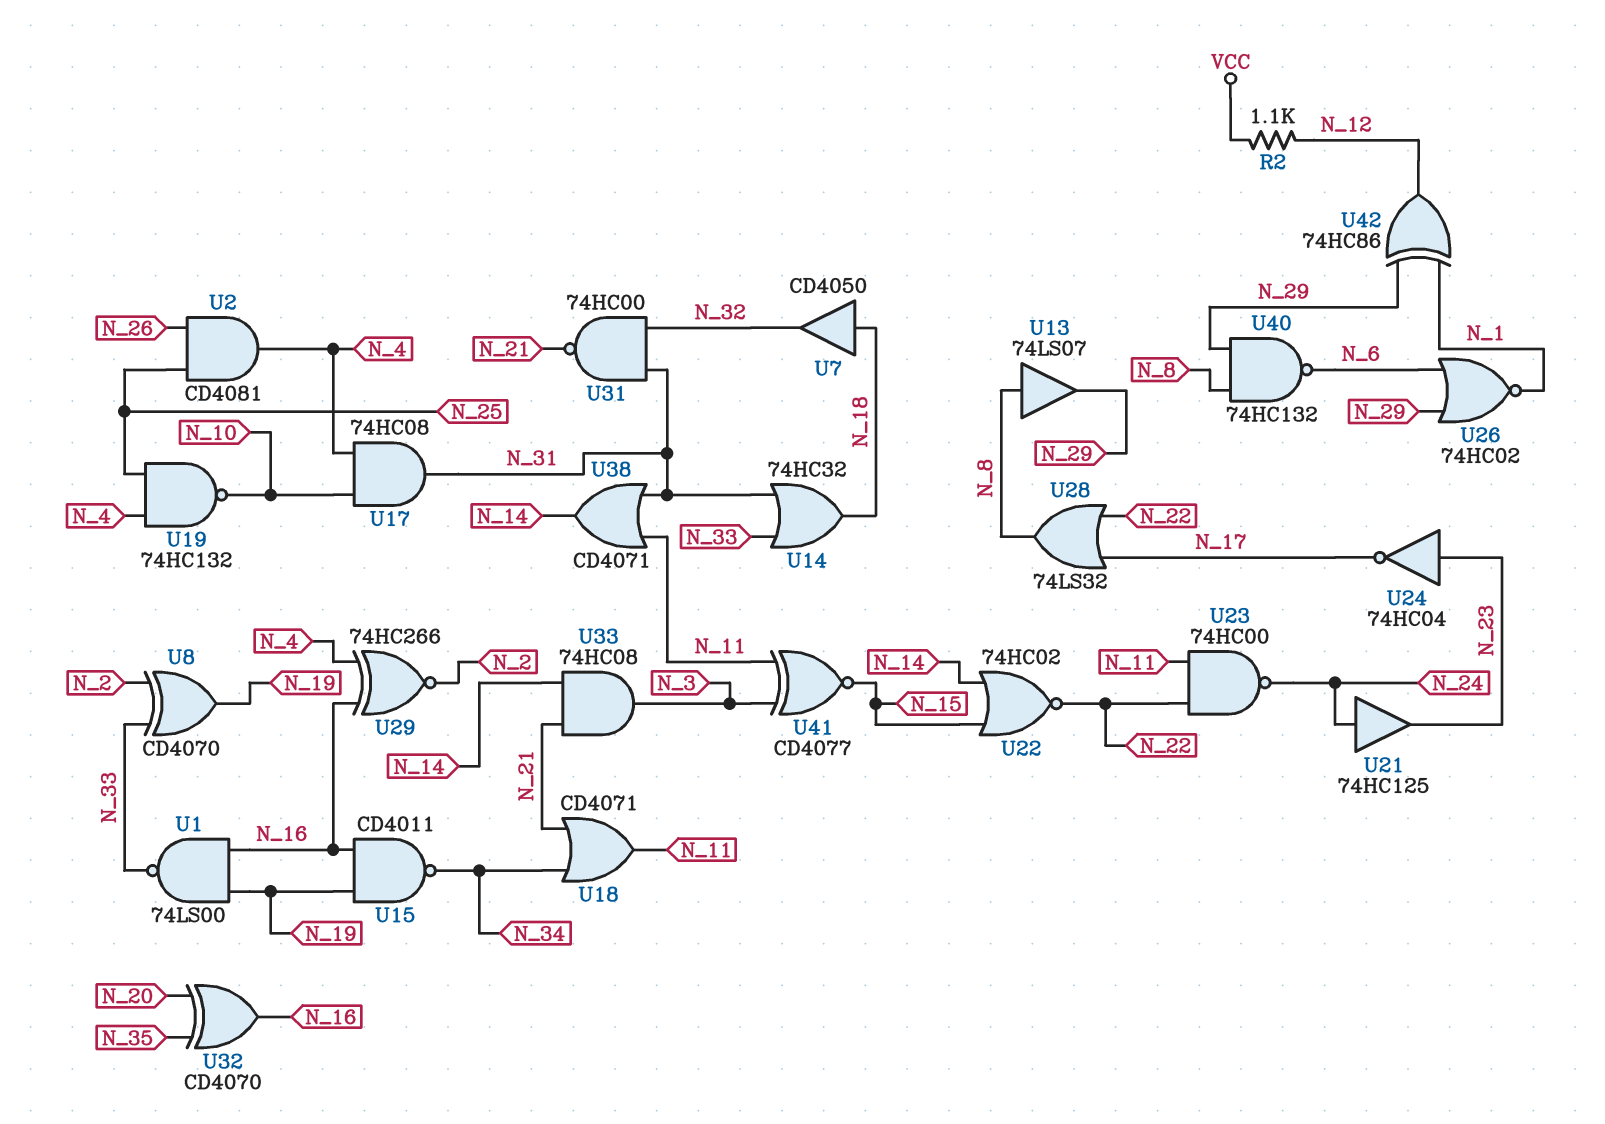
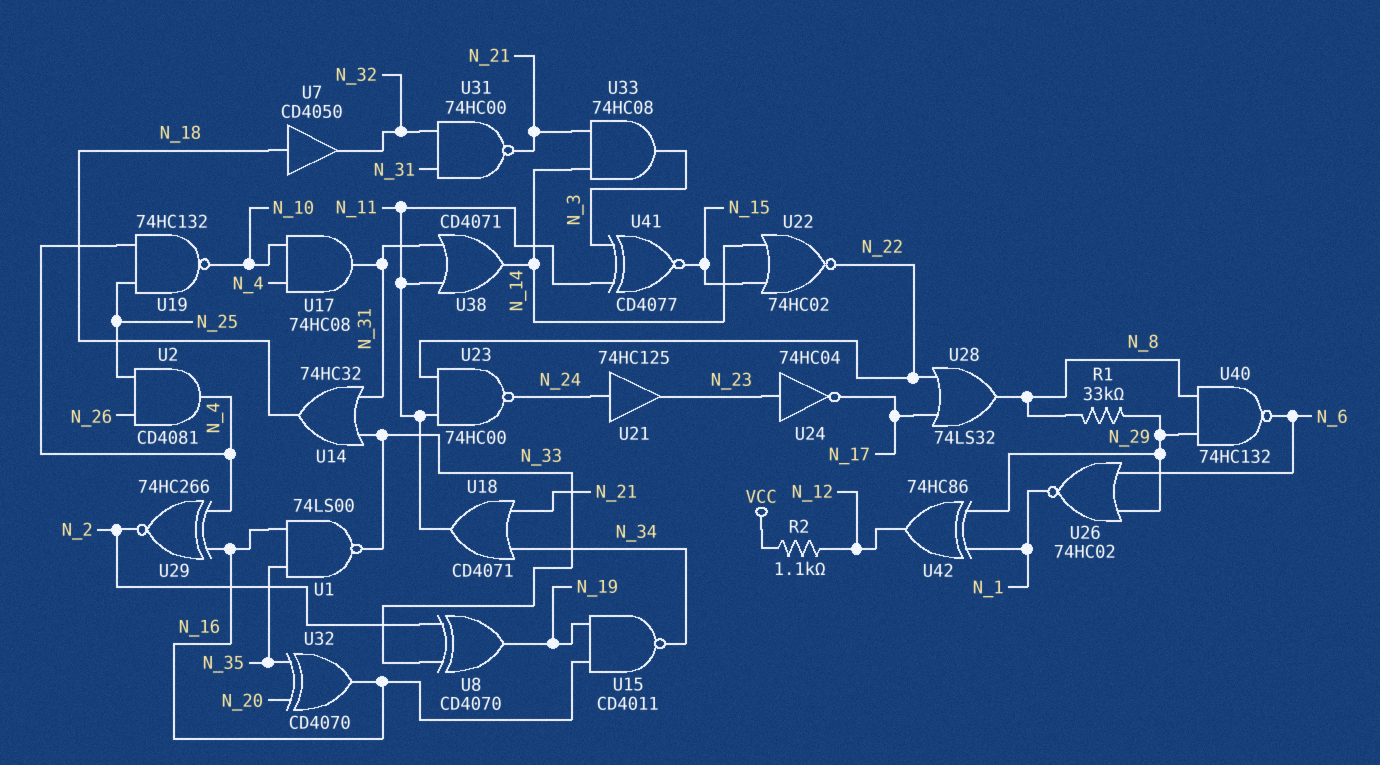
R1: none -> 33k (N_8, N_29)
U1: NAND 74LS00 (in N_16, in N_19, out N_33) -> NAND 74LS00 (in N_16, in N_35, out N_33)
U13: buffer 74LS07 (in N_8, out N_29) -> none

